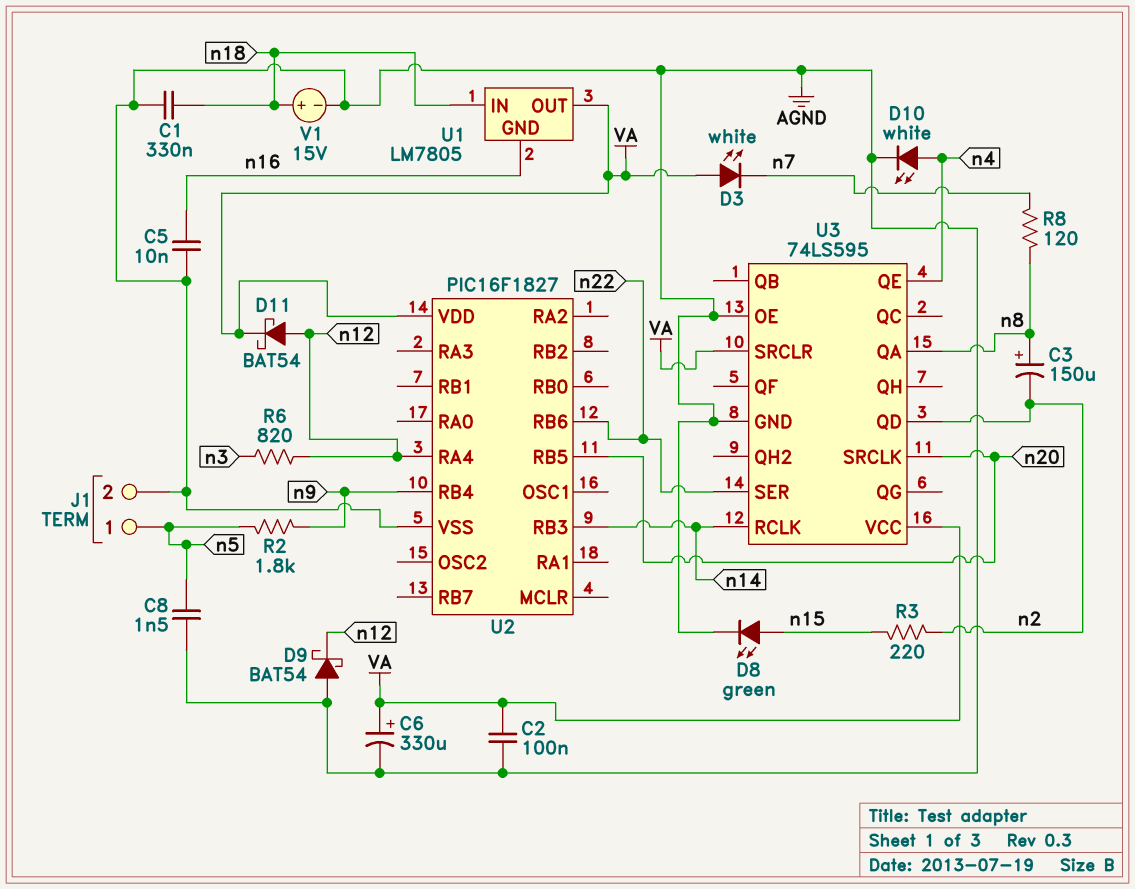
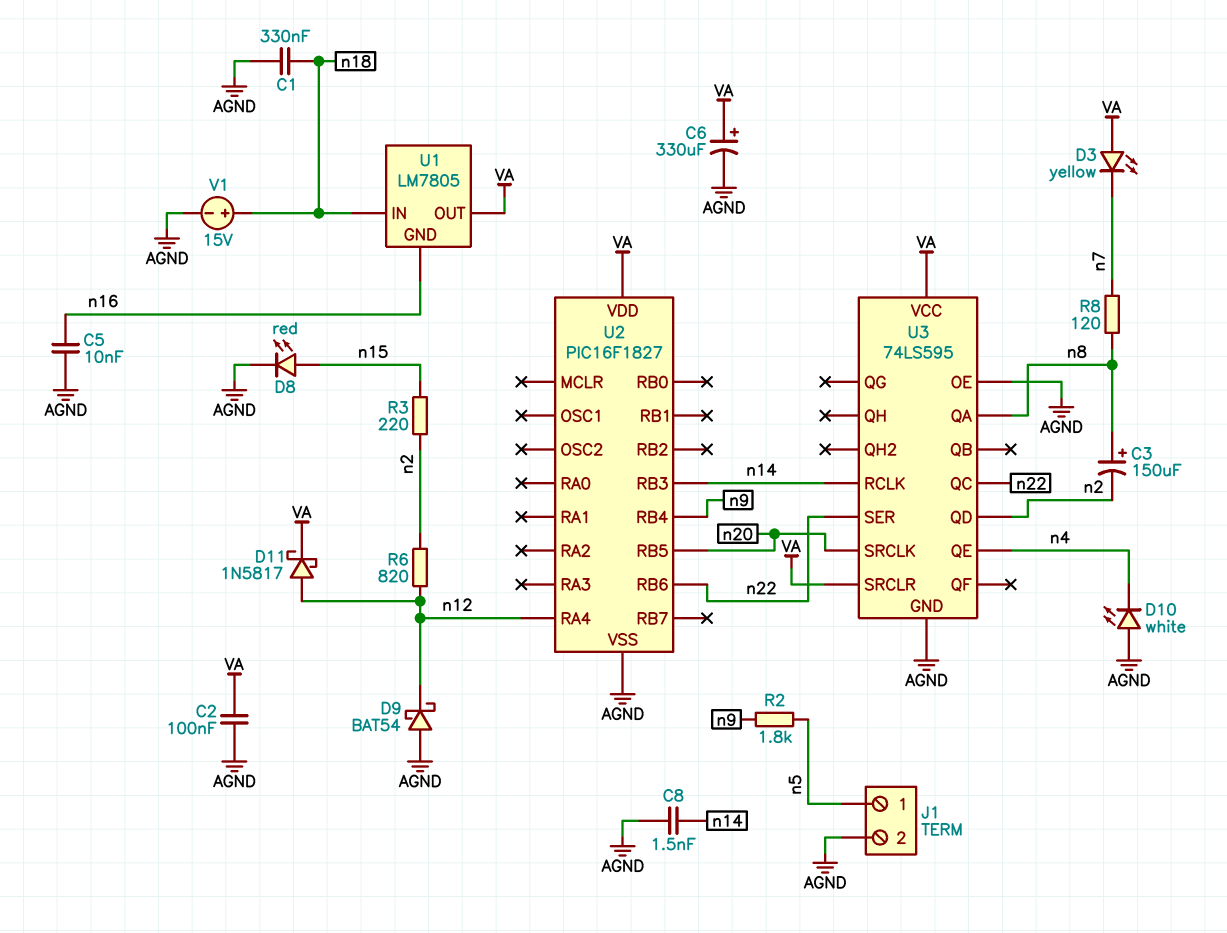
C8: 1.5nF (AGND, n5) -> 1.5nF (AGND, n14)
D3: LED white (A VA, K n7) -> LED yellow (A VA, K n7)
D8: LED green (A n15, K AGND) -> LED red (A n15, K AGND)
D10: LED white (A n4, K AGND) -> LED white (A AGND, K n4)
D11: schottky BAT54 (A n12, K VA) -> schottky 1N5817 (A n12, K VA)
R6: 820 (n3, n12) -> 820 (n2, n12)
U3 pin QC: none -> n22

